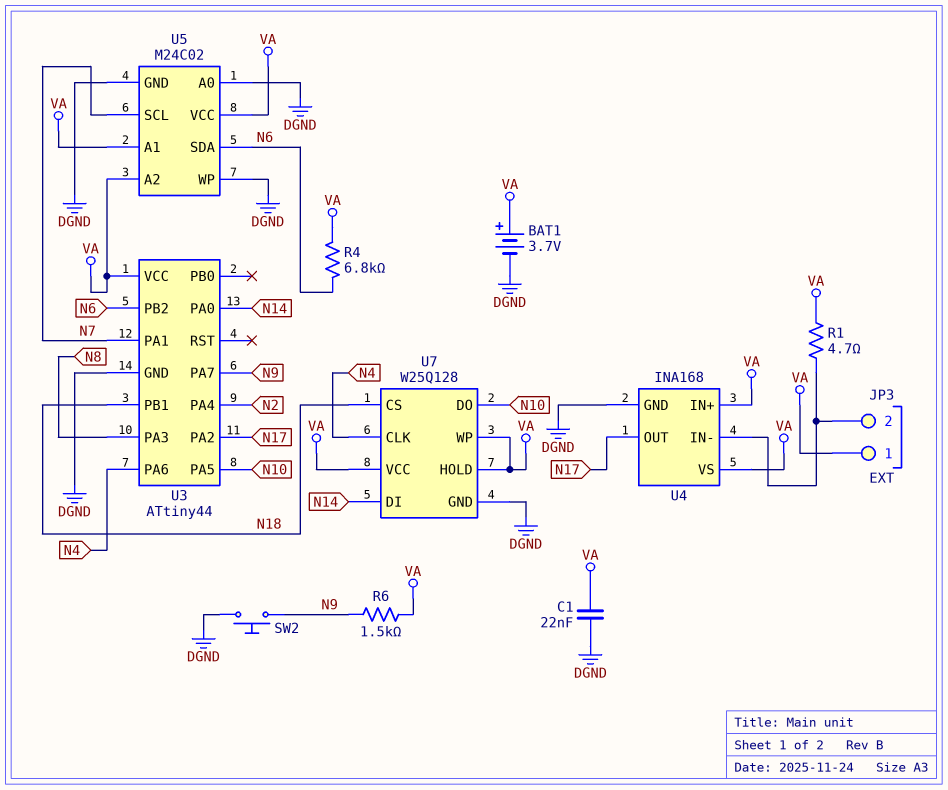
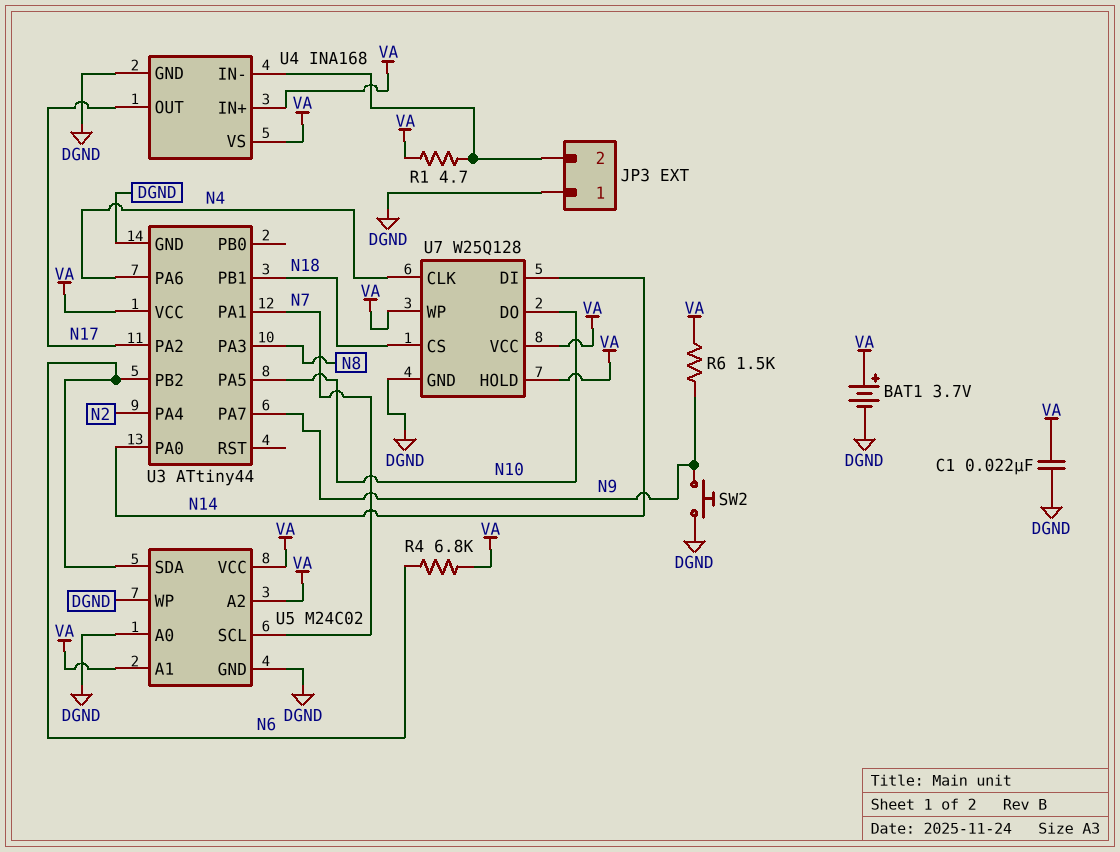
JP3 pin 1: VA -> DGND

